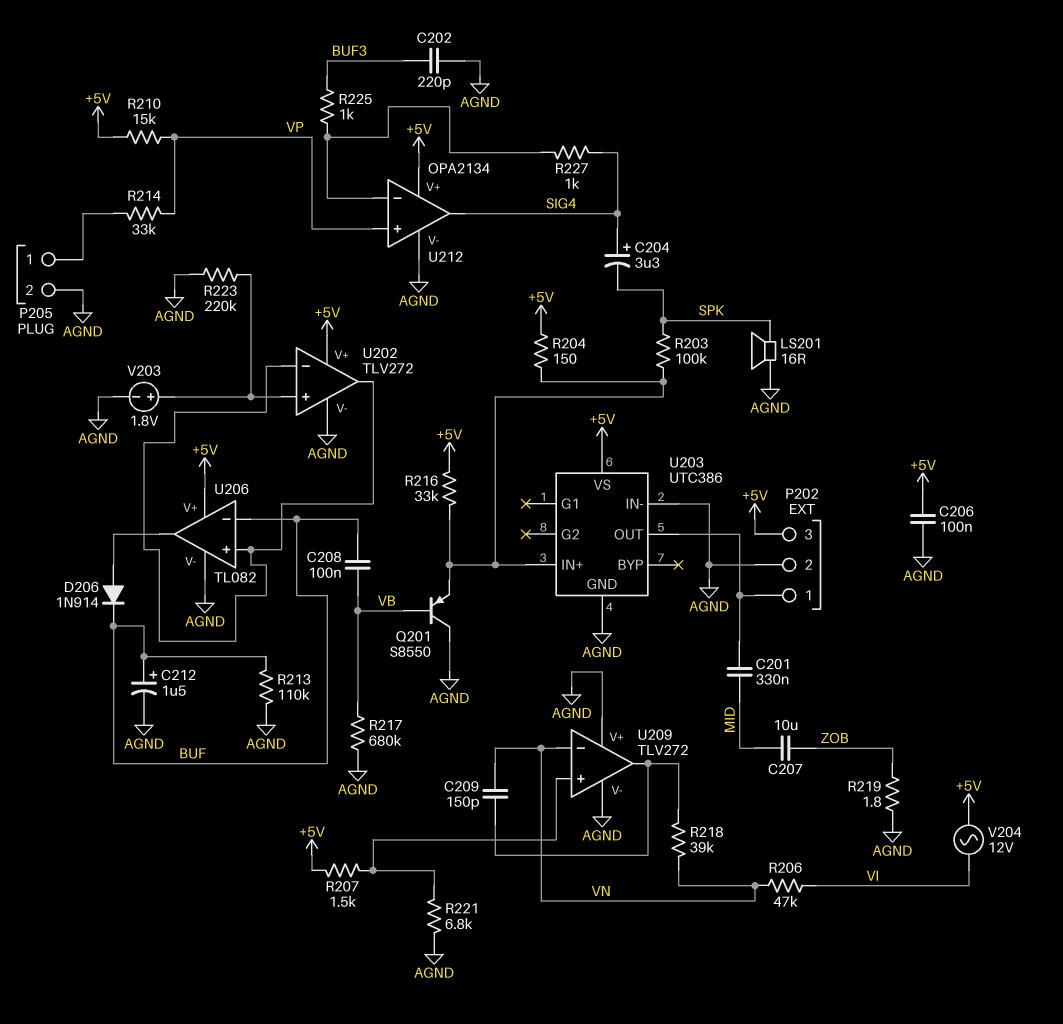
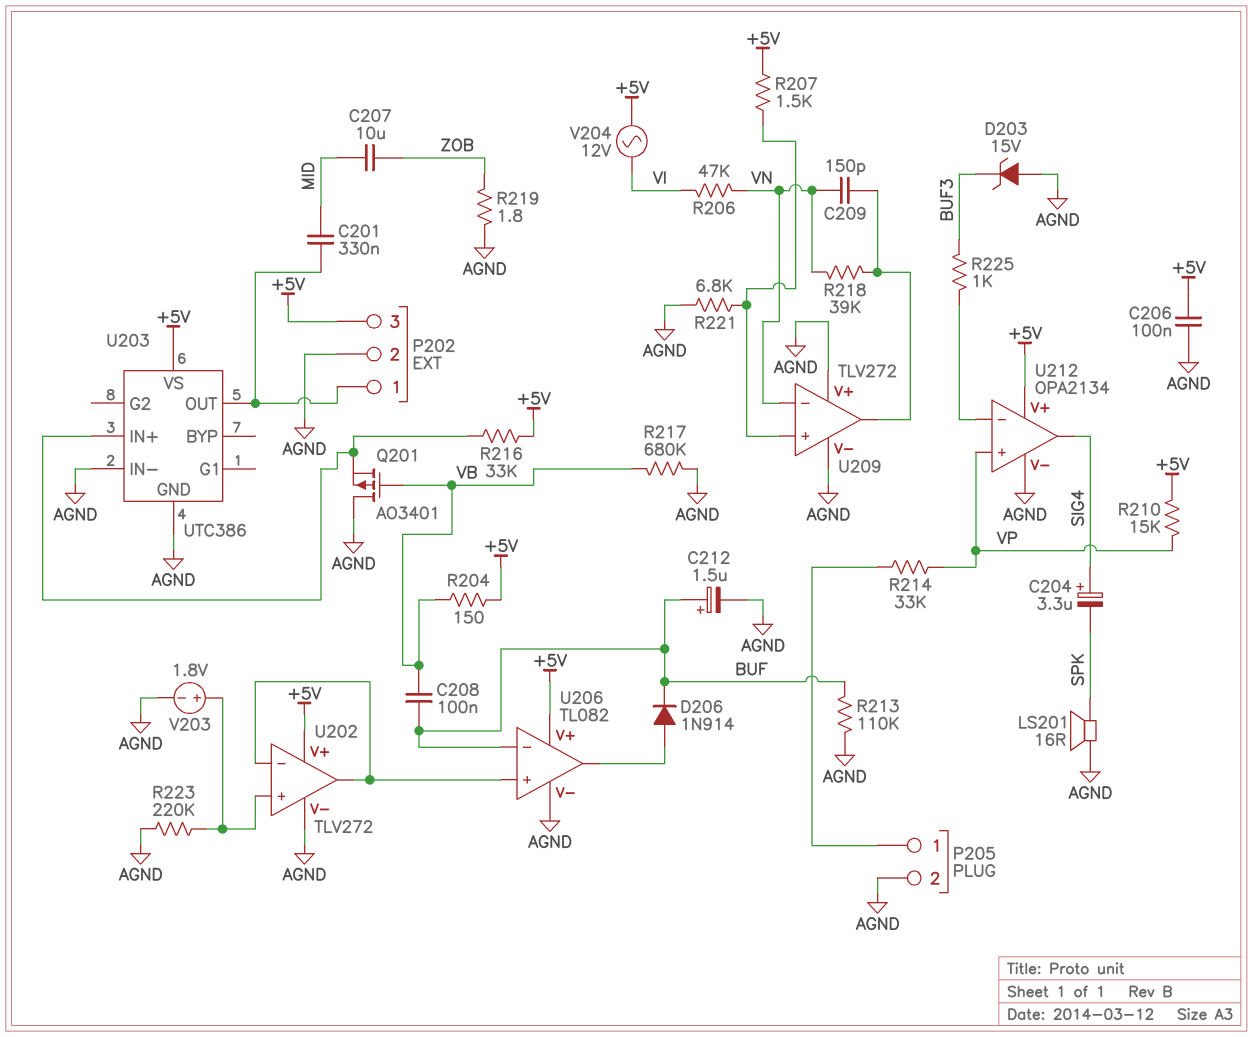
C202: 220pF (AGND, BUF3) -> none
D203: none -> zener 15V (A AGND, K BUF3)
Q201: PNP S8550 (B VB, C AGND, E U203/IN+) -> PMOS AO3401 (G VB, D AGND, S U203/IN+)
R203: 100k (SPK, U203/IN+) -> none
R204: 150 (+5V, U203/IN+) -> 150 (+5V, VB)
R227: 1k (SIG4, U212/in-) -> none

